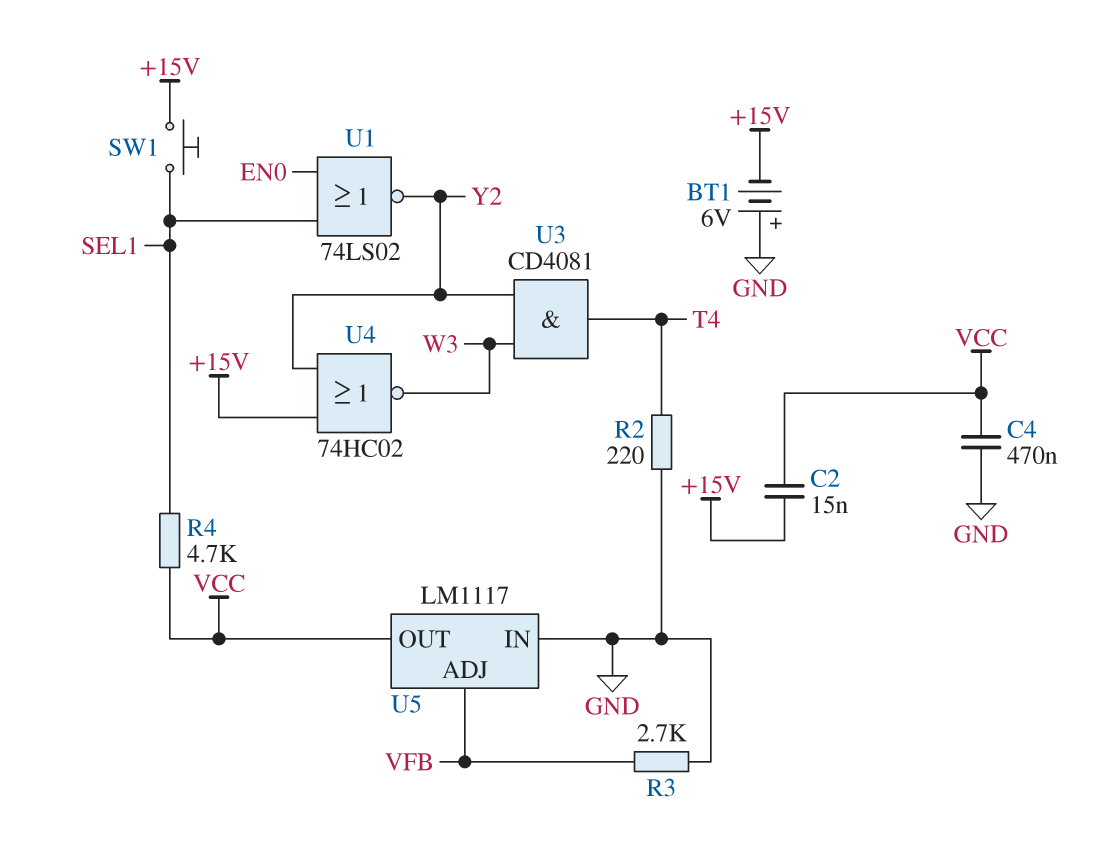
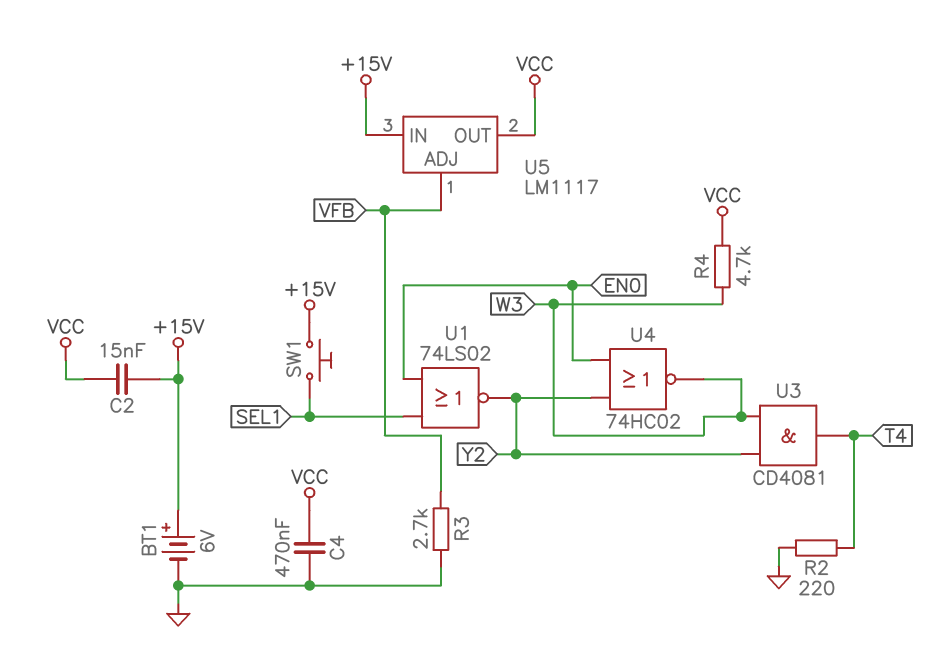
BT1: 6V (plus GND, minus +15V) -> 6V (plus +15V, minus GND)
R4: 4.7k (SEL1, VCC) -> 4.7k (VCC, W3)
U4: NOR 74HC02 (in +15V, in Y2, out W3) -> NOR 74HC02 (in EN0, in Y2, out W3)
U5 pin IN: GND -> +15V

